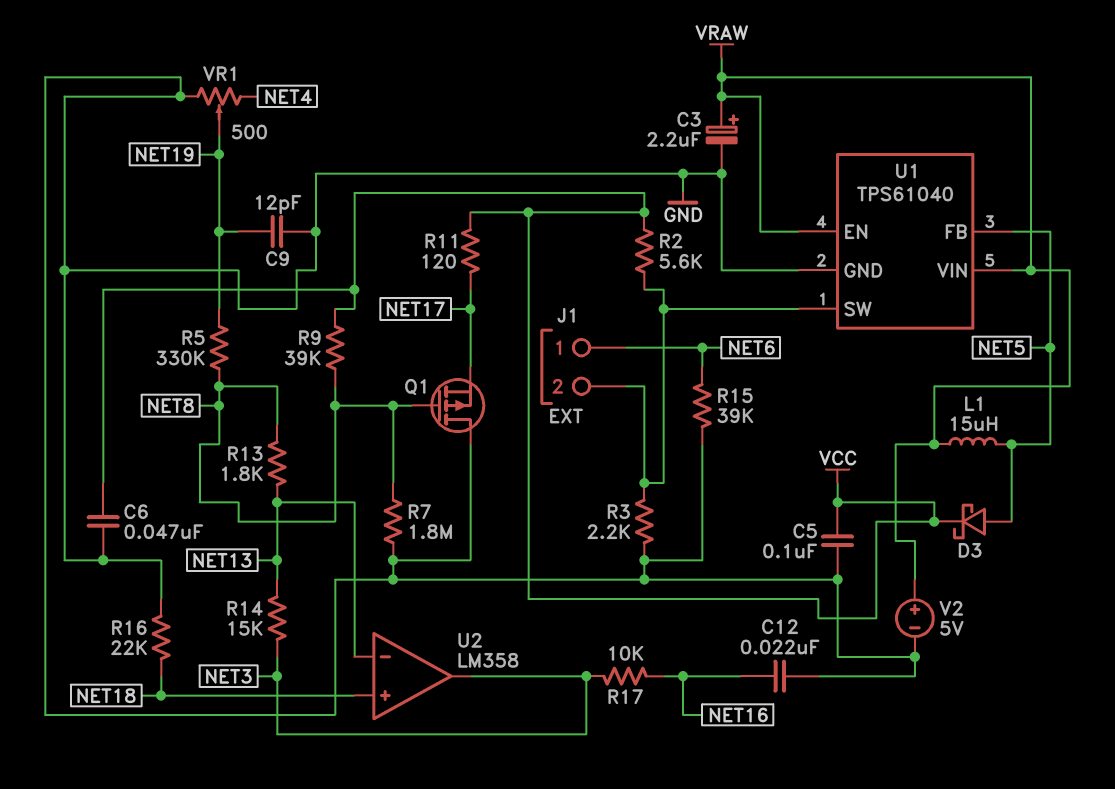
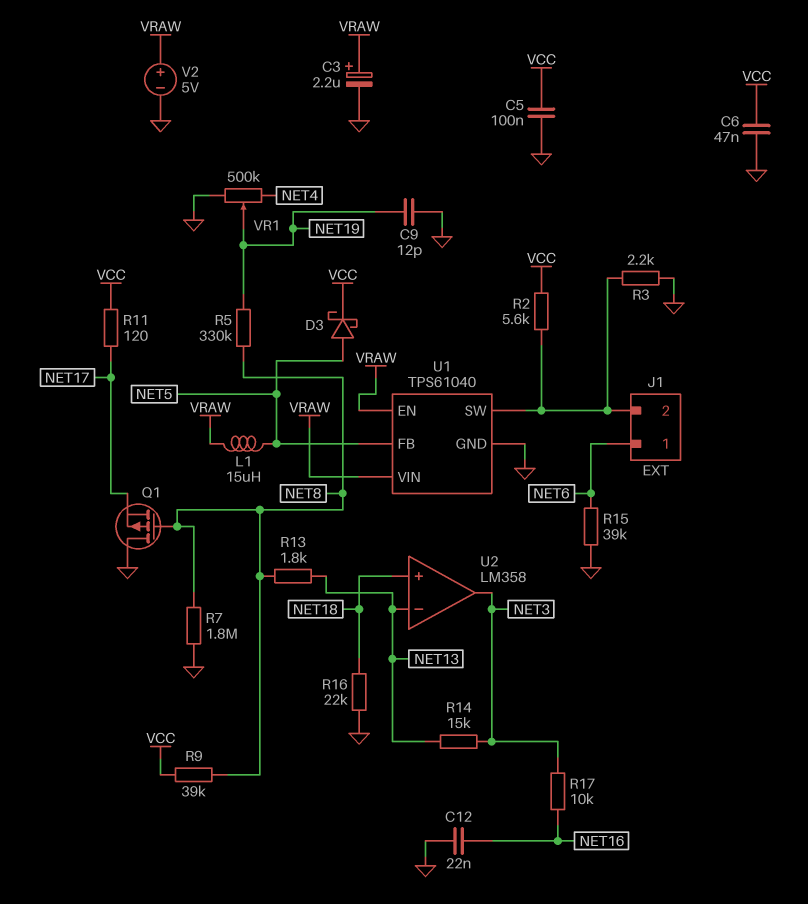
VR1: 500 (GND, NET4, wiper NET19) -> 500k (GND, NET4, wiper NET19)

